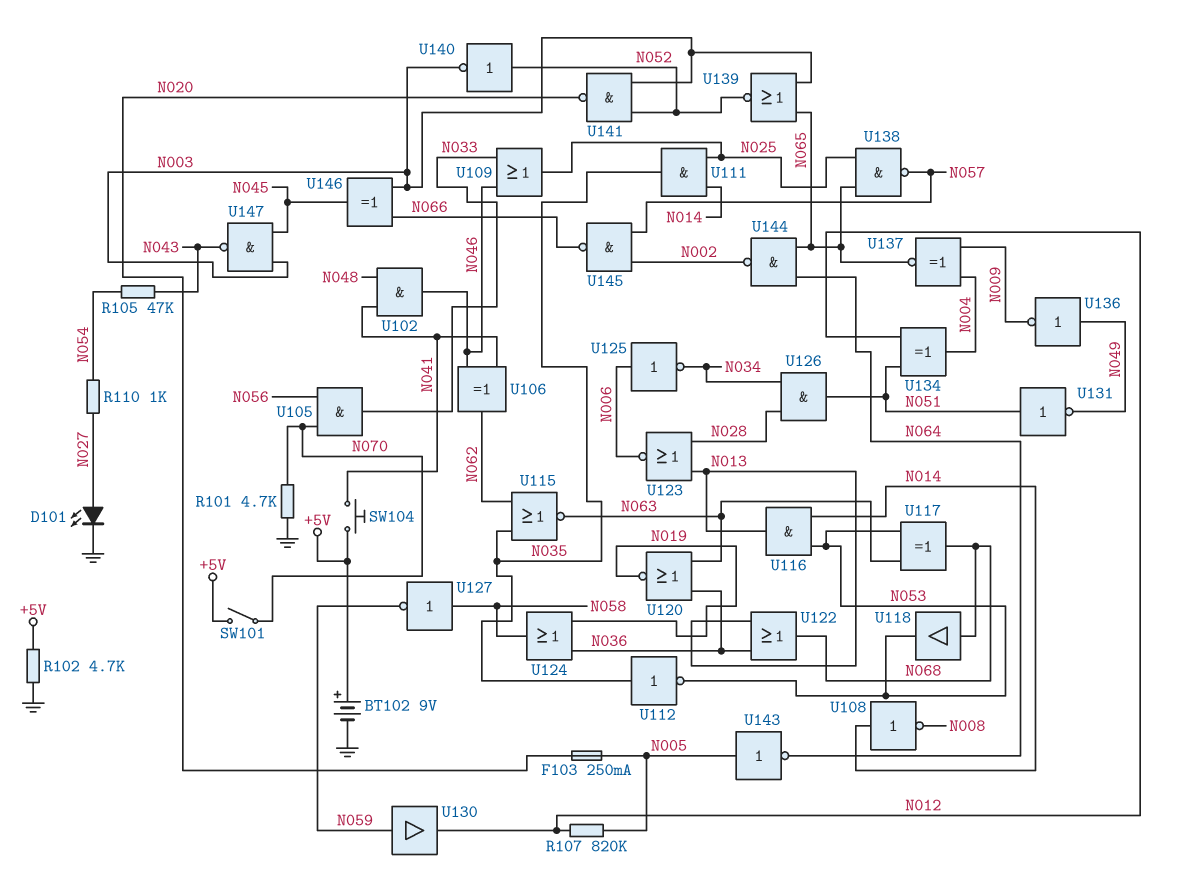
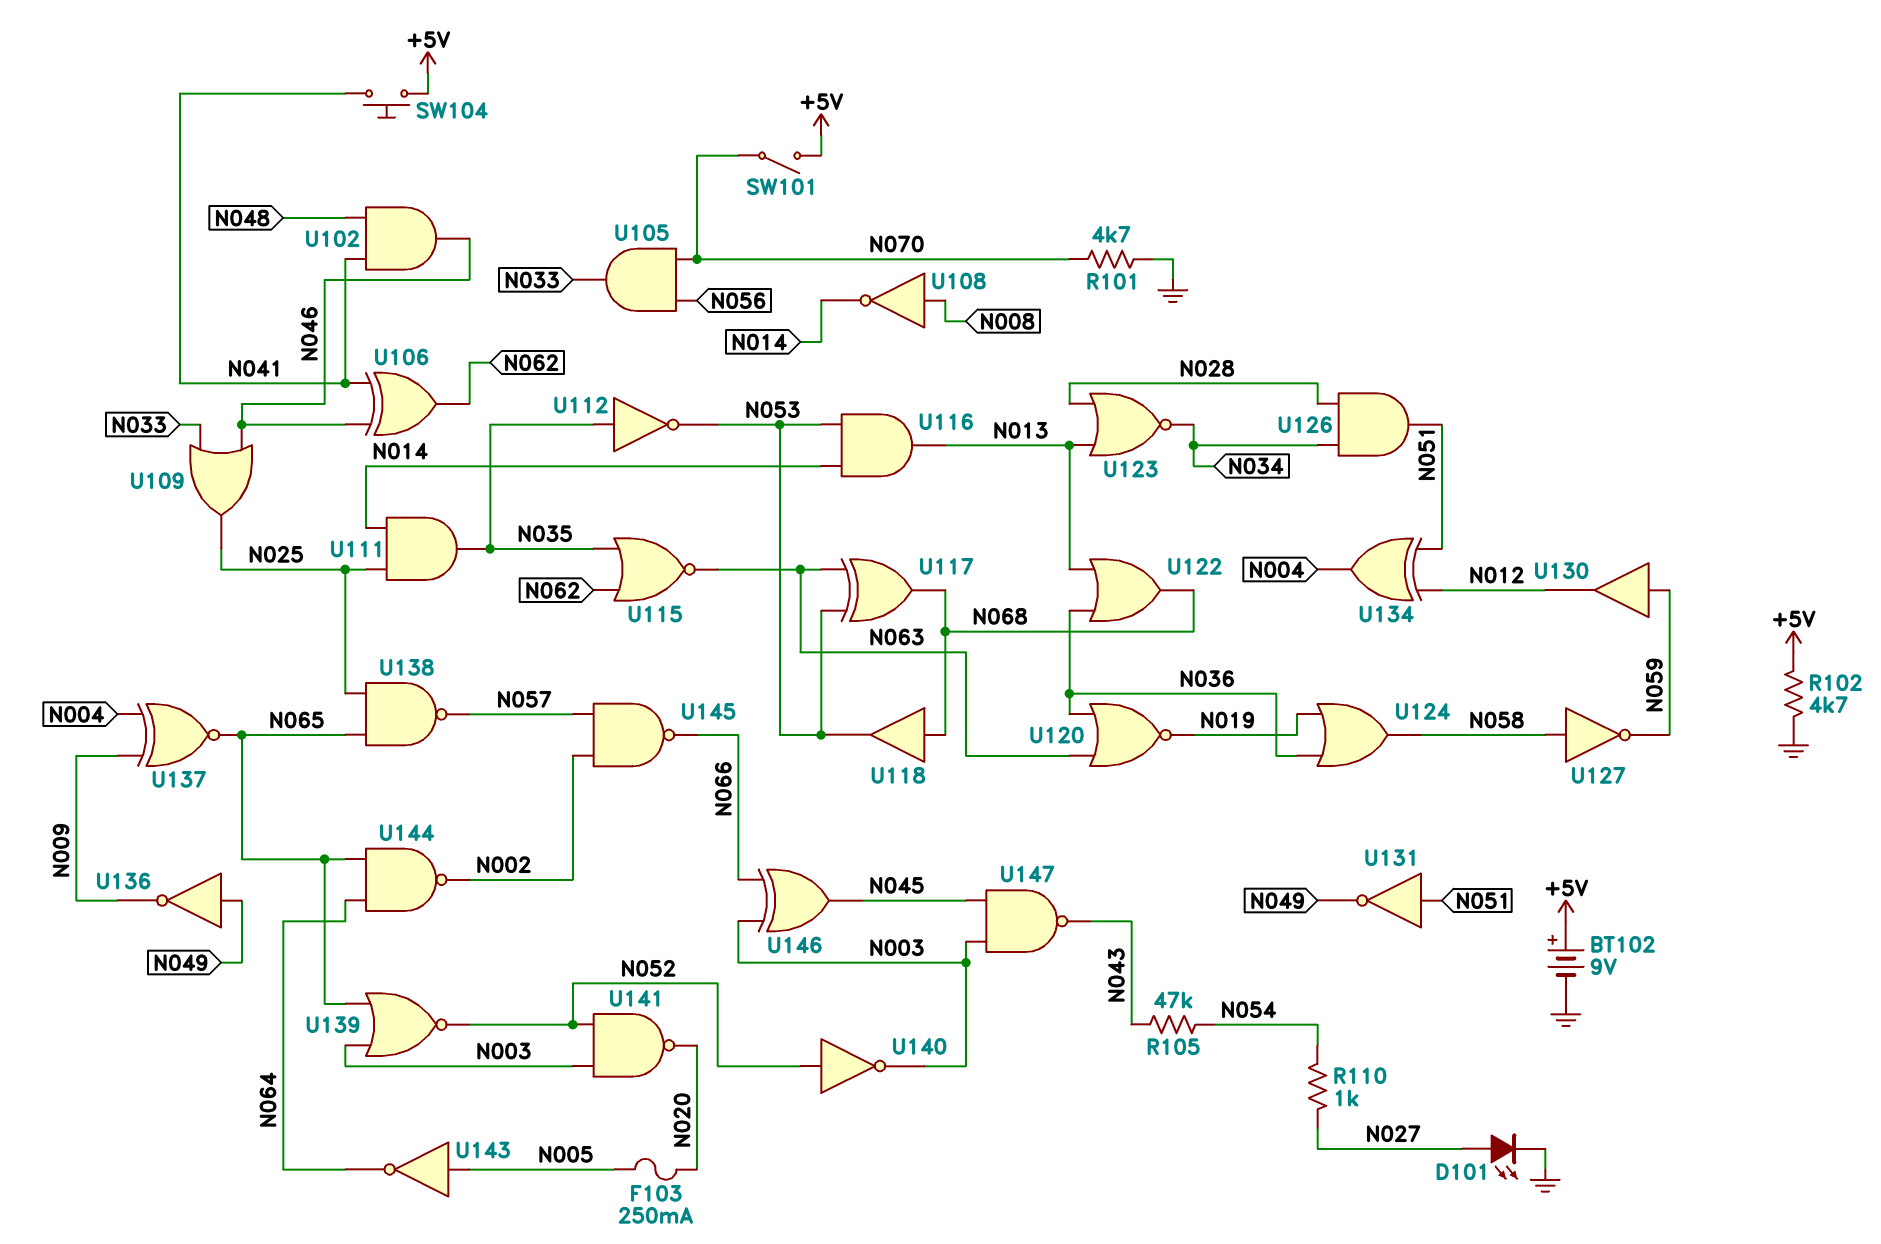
R107: 820k (N005, N012) -> none
U108: NOT (in N014, out N008) -> NOT (in N008, out N014)
U123: NOR (in N013, in N028, out N006) -> NOR (in N013, in N028, out N034)
U125: NOT (in N006, out N034) -> none

